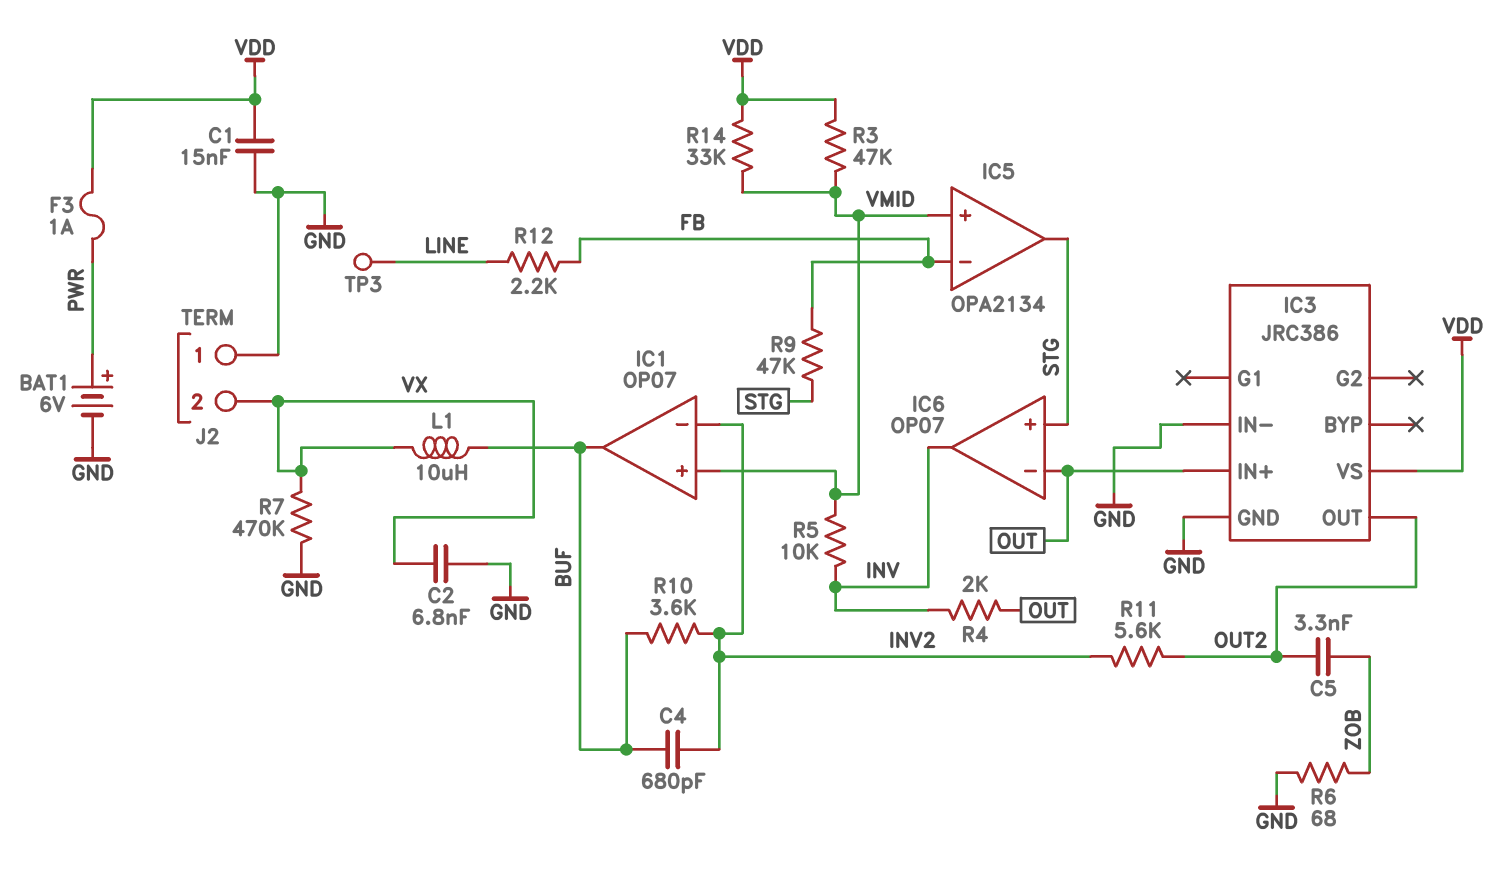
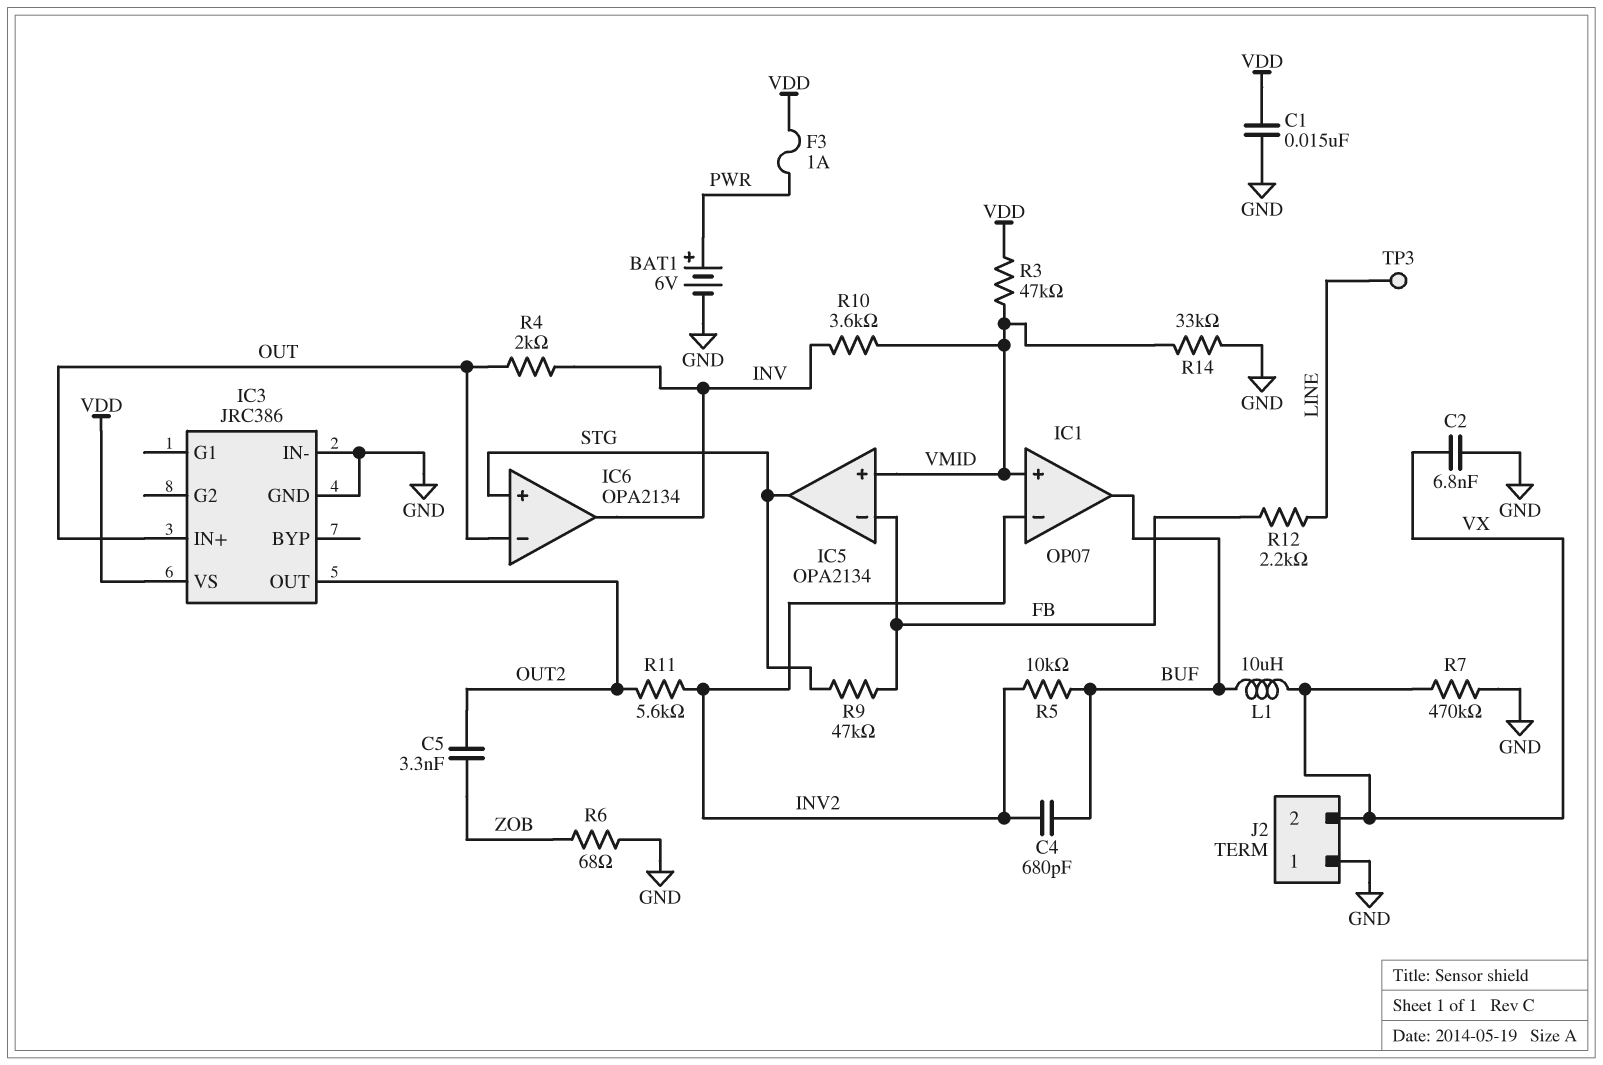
IC6: OP07 -> OPA2134
R5: 10k (INV, VMID) -> 10k (BUF, INV2)
R10: 3.6k (BUF, INV2) -> 3.6k (INV, VMID)
R14: 33k (VDD, VMID) -> 33k (GND, VMID)

